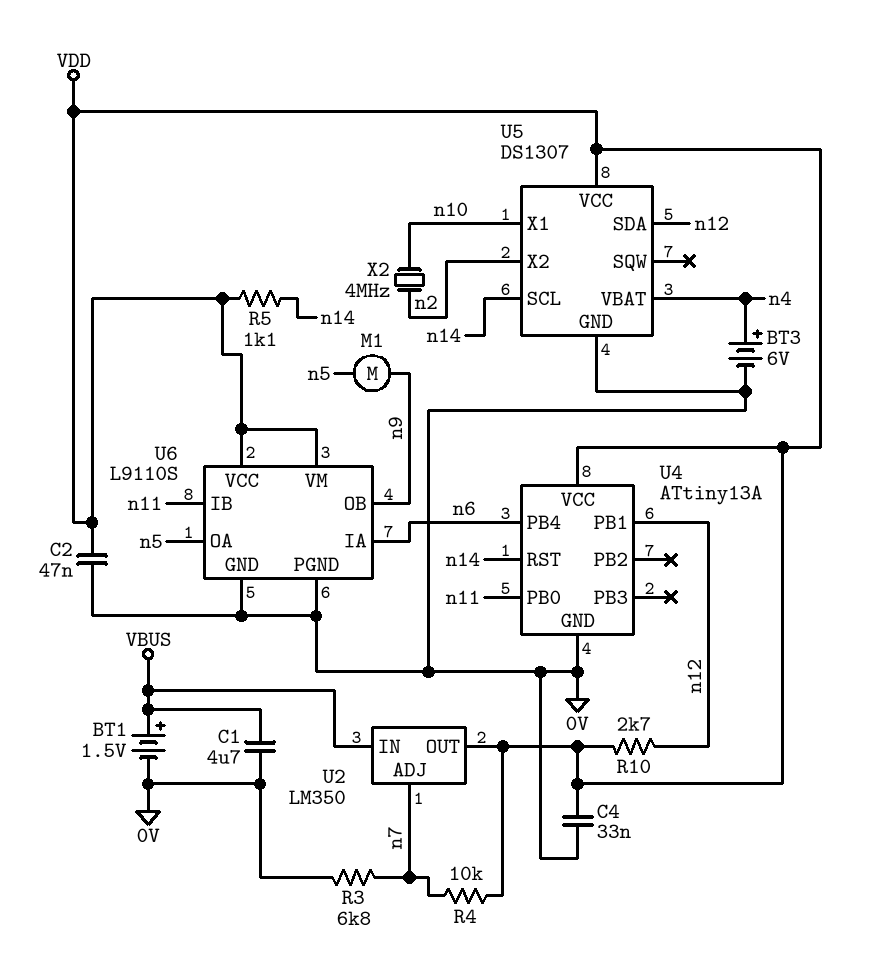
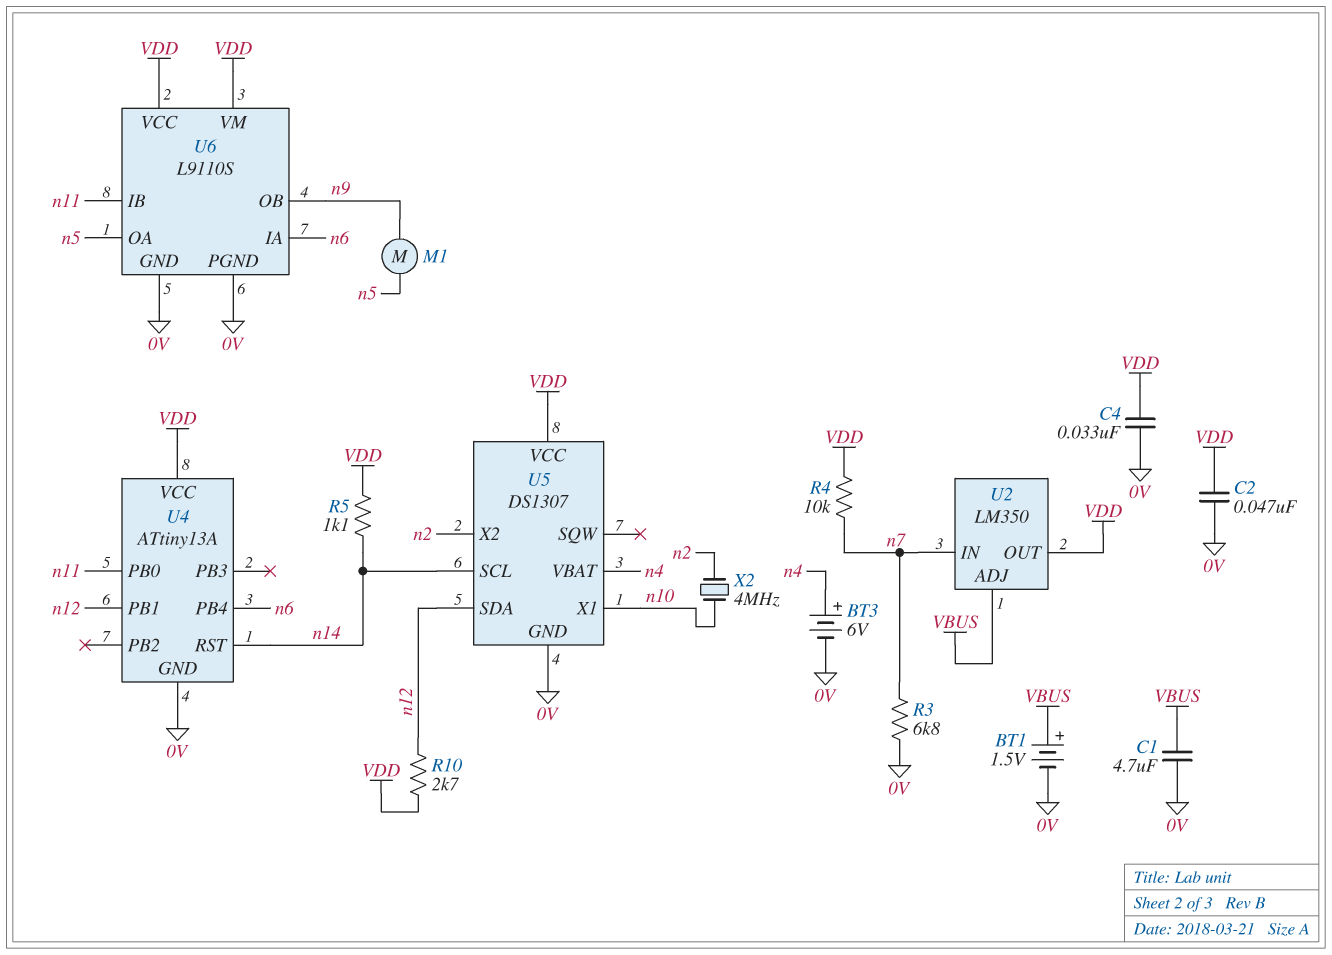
U2 pin ADJ: n7 -> VBUS
U2 pin IN: VBUS -> n7

